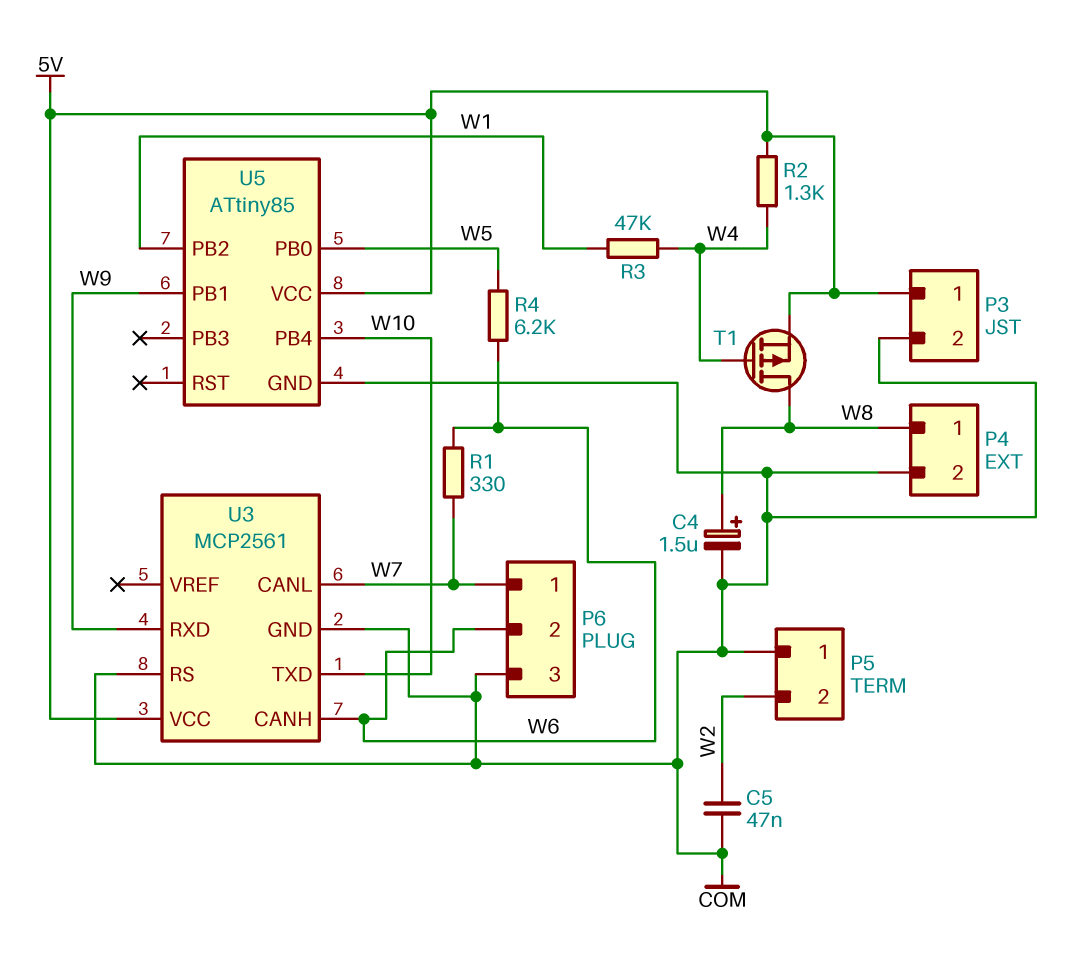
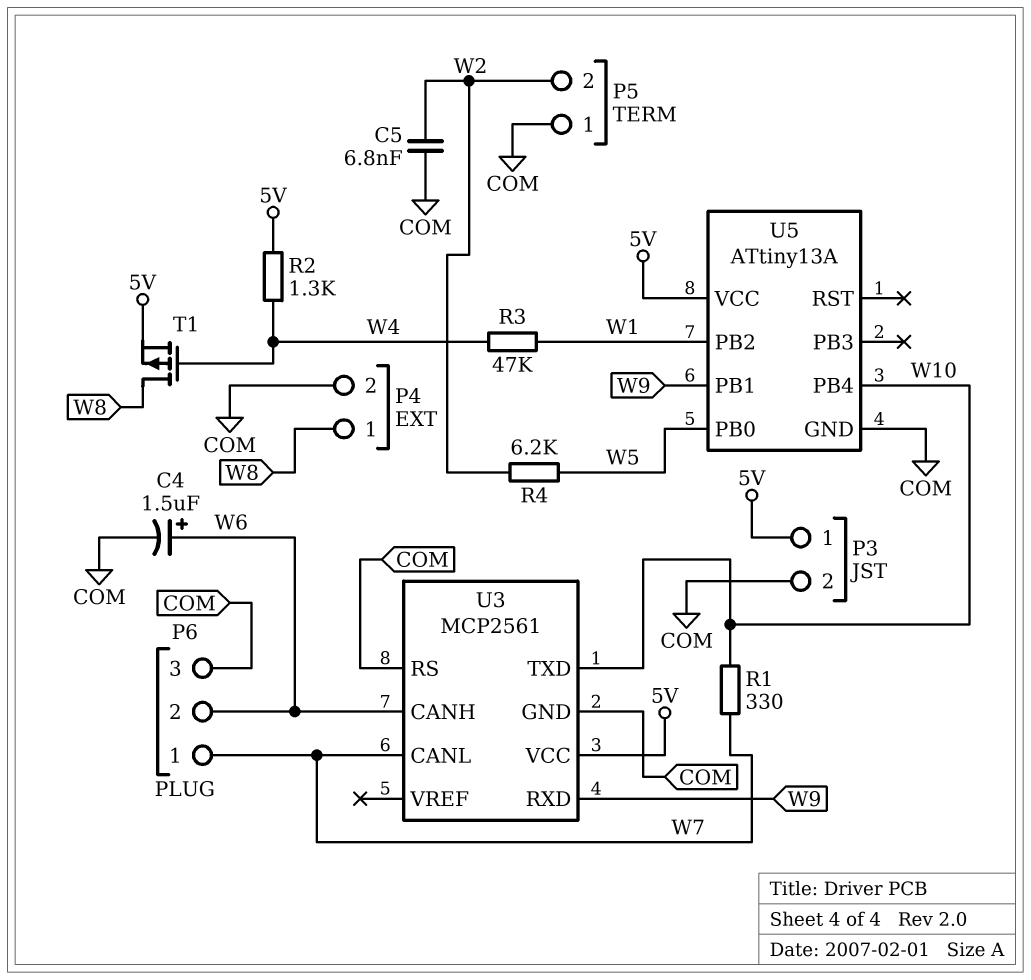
C4: 1.5uF (plus W8, minus COM) -> 1.5uF (plus W6, minus COM)
C5: 47nF (COM, W2) -> 6.8nF (COM, W2)
R1: 330 (W6, W7) -> 330 (W7, W10)
R4: 6.2k (W5, W6) -> 6.2k (W2, W5)
U5: ATtiny85 -> ATtiny13A

